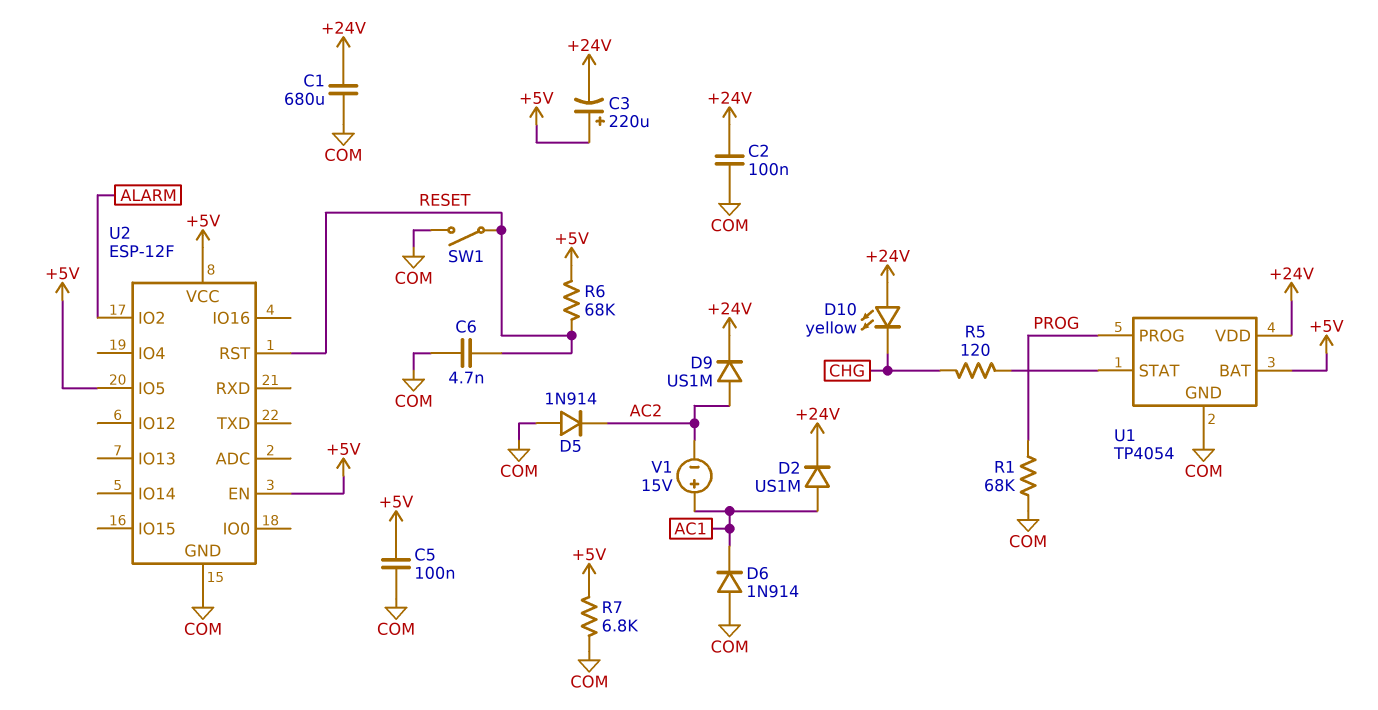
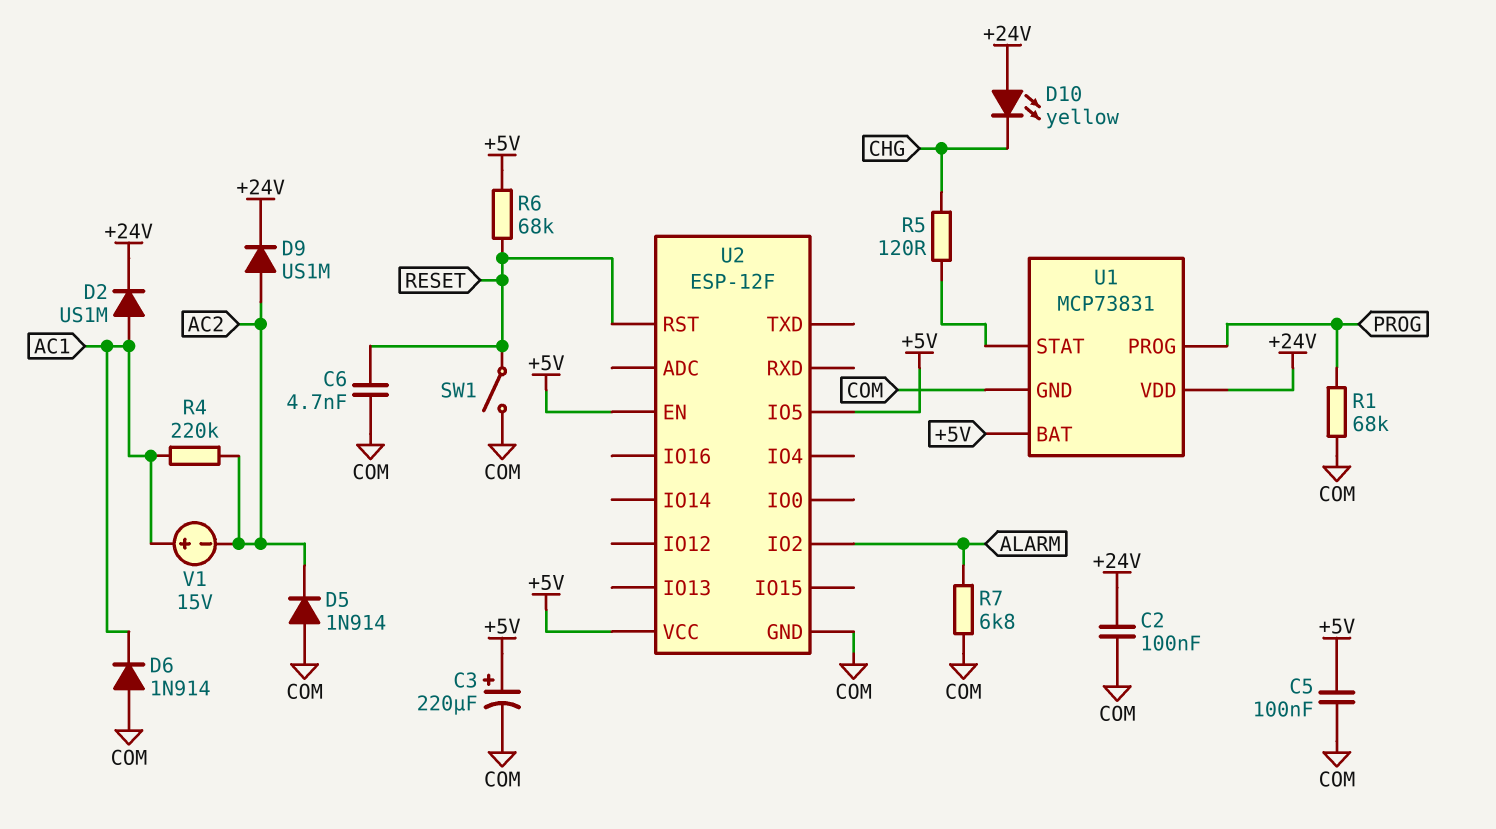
C1: 680uF (+24V, COM) -> none
C3: 220uF (plus +5V, minus +24V) -> 220uF (plus +5V, minus COM)
R4: none -> 220k (AC1, AC2)
R7: 6.8k (+5V, COM) -> 6.8k (ALARM, COM)
U1: TP4054 -> MCP73831

